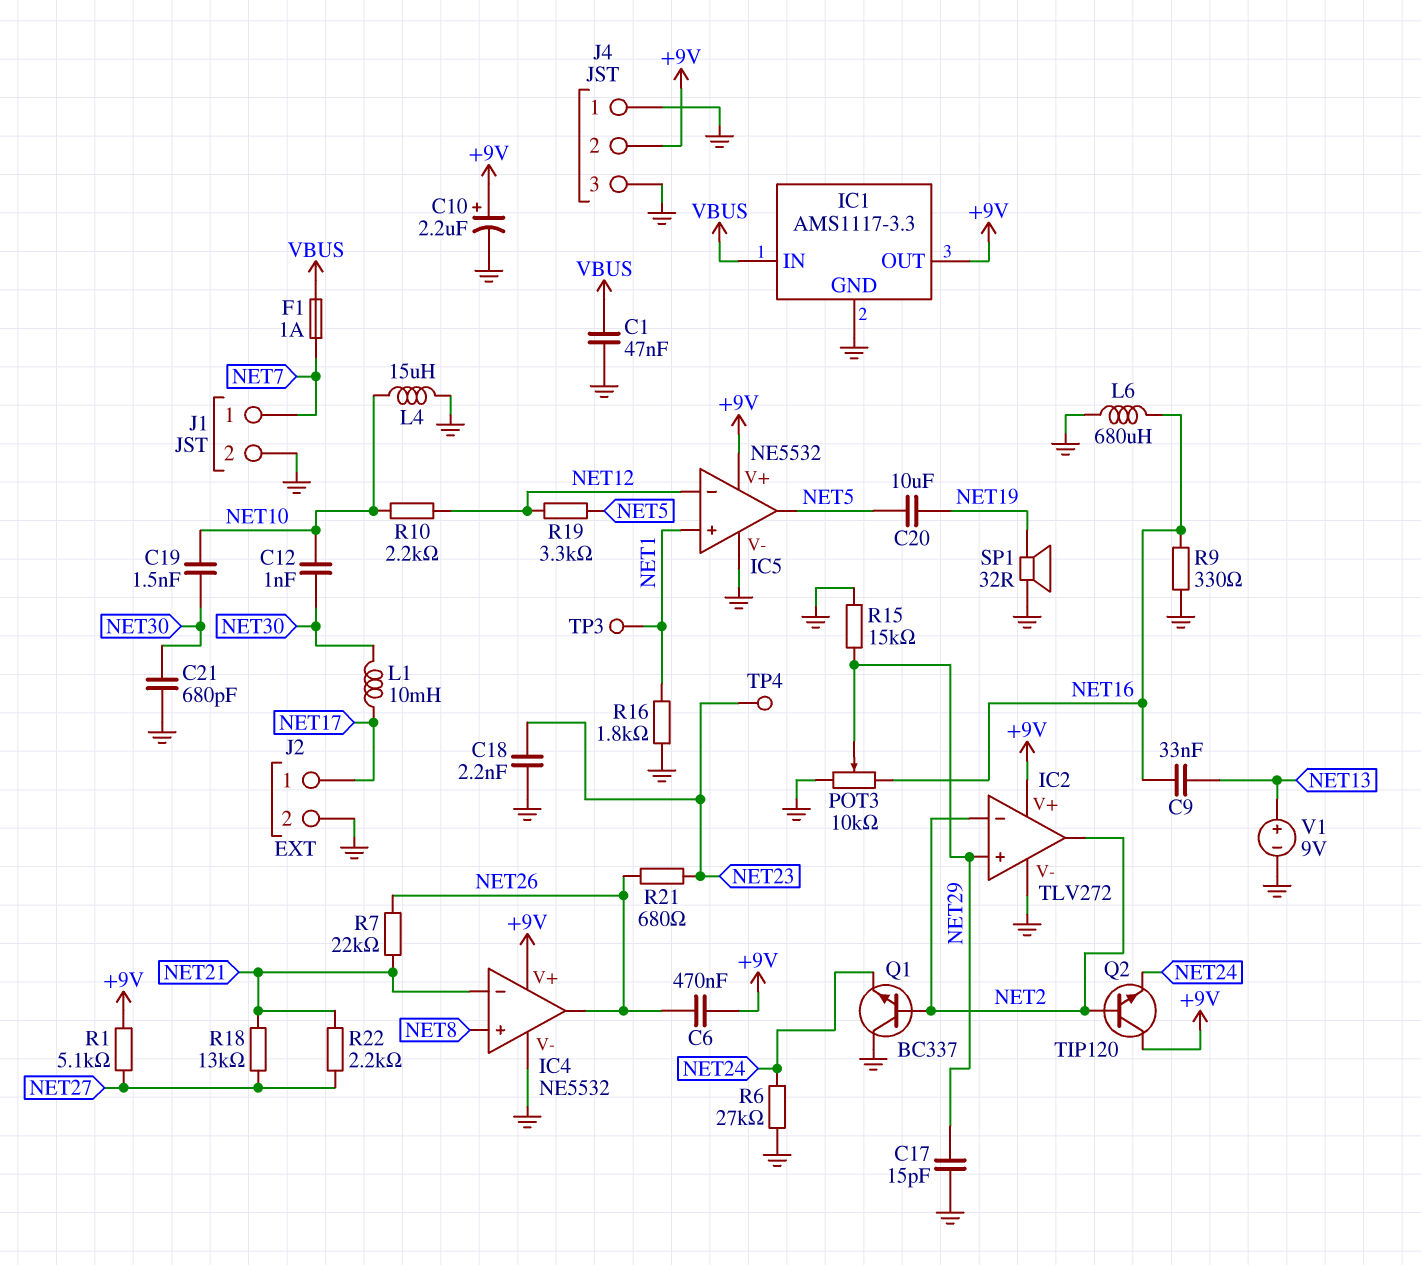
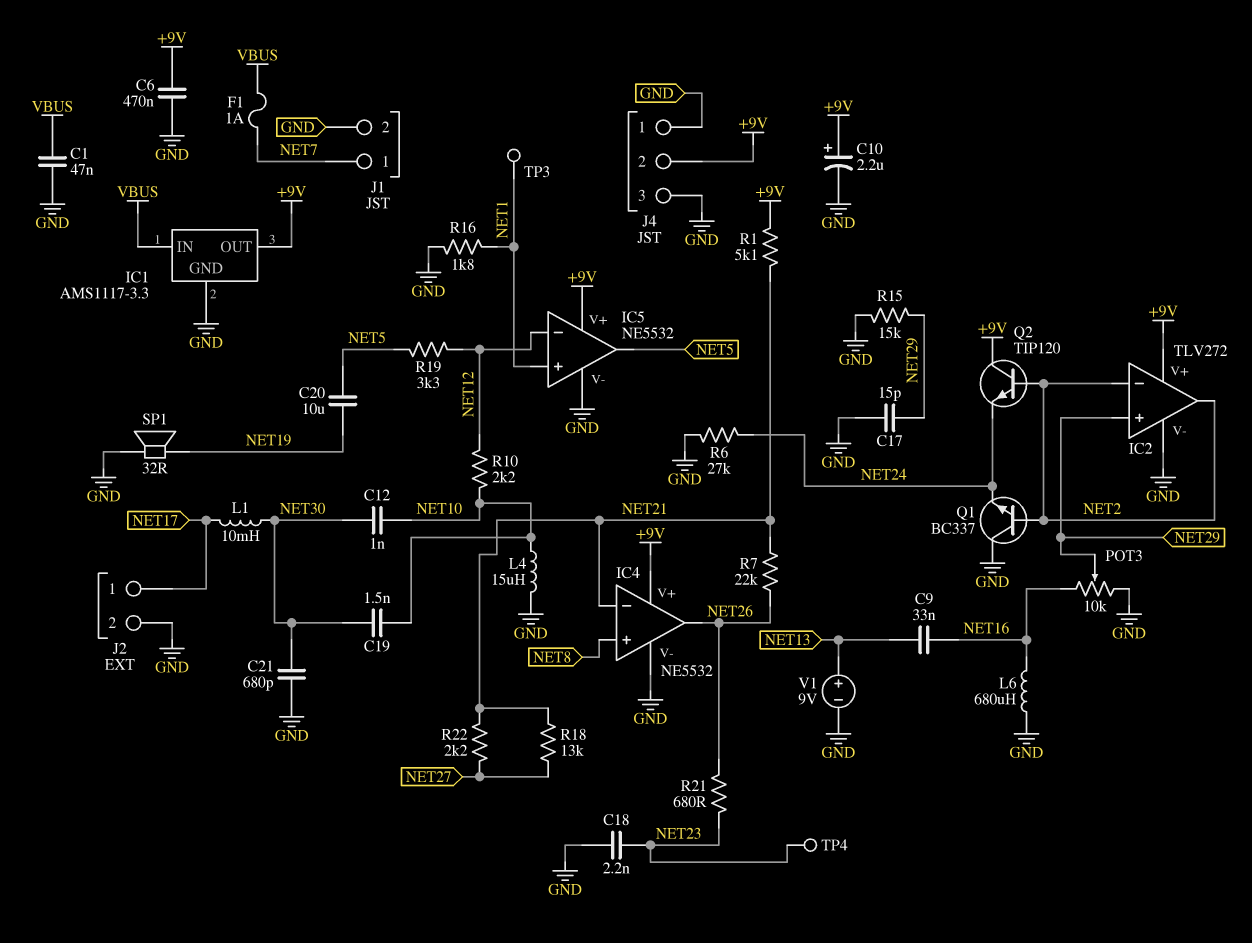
C6: 470nF (+9V, NET26) -> 470nF (+9V, GND)
R1: 5.1k (+9V, NET27) -> 5.1k (+9V, NET21)
R9: 330 (GND, NET16) -> none

